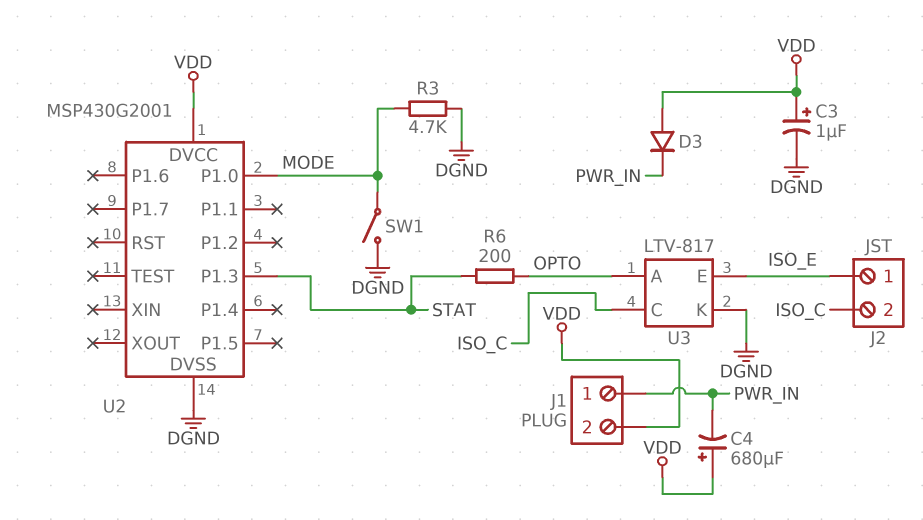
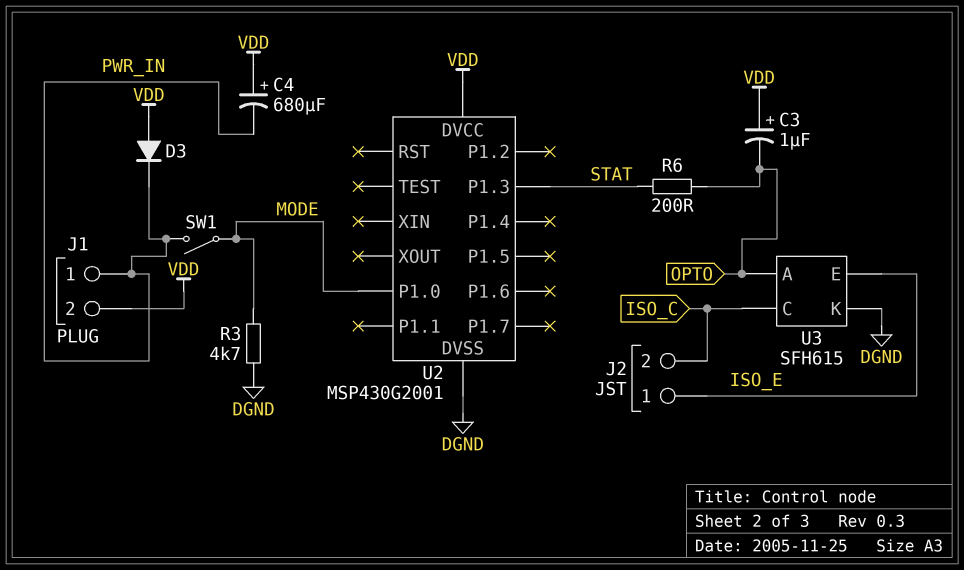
C3: 1uF (plus VDD, minus DGND) -> 1uF (plus VDD, minus OPTO)
SW1: switch (DGND, MODE) -> switch (MODE, PWR_IN)
U3: LTV-817 -> SFH615

